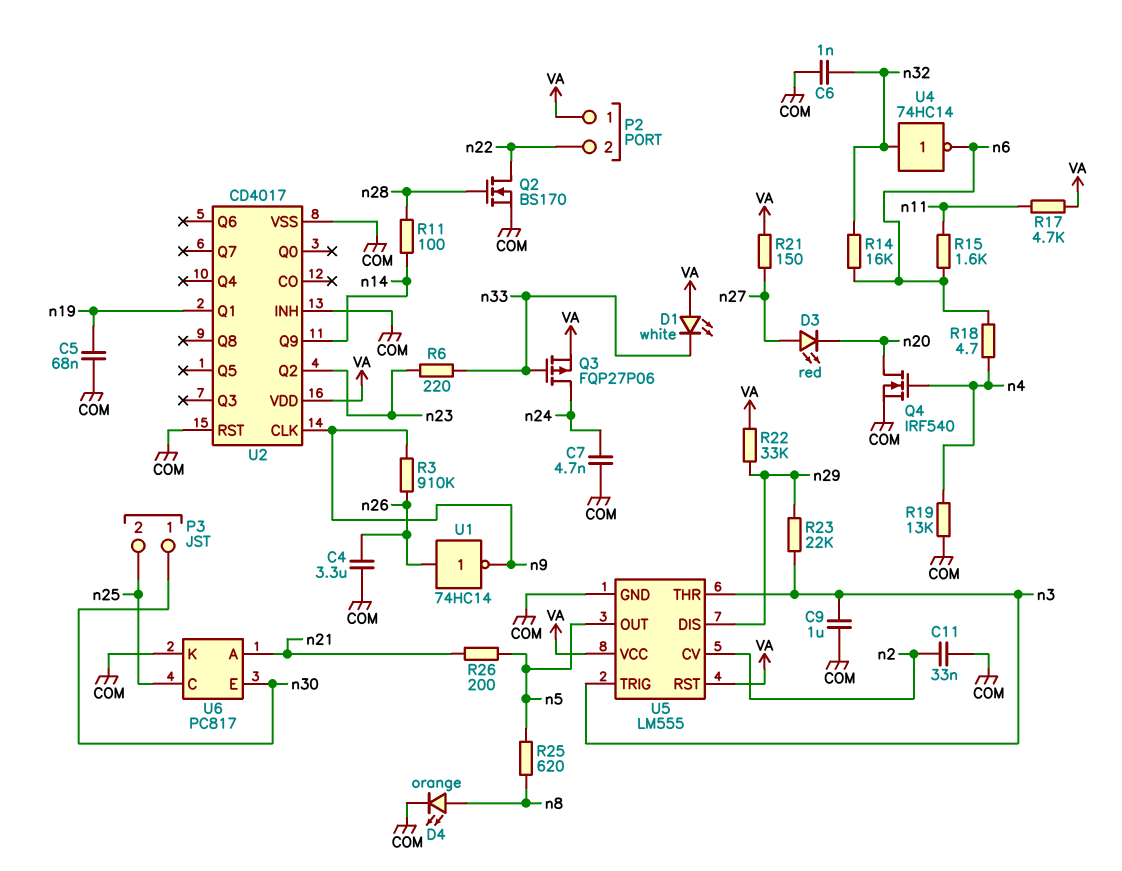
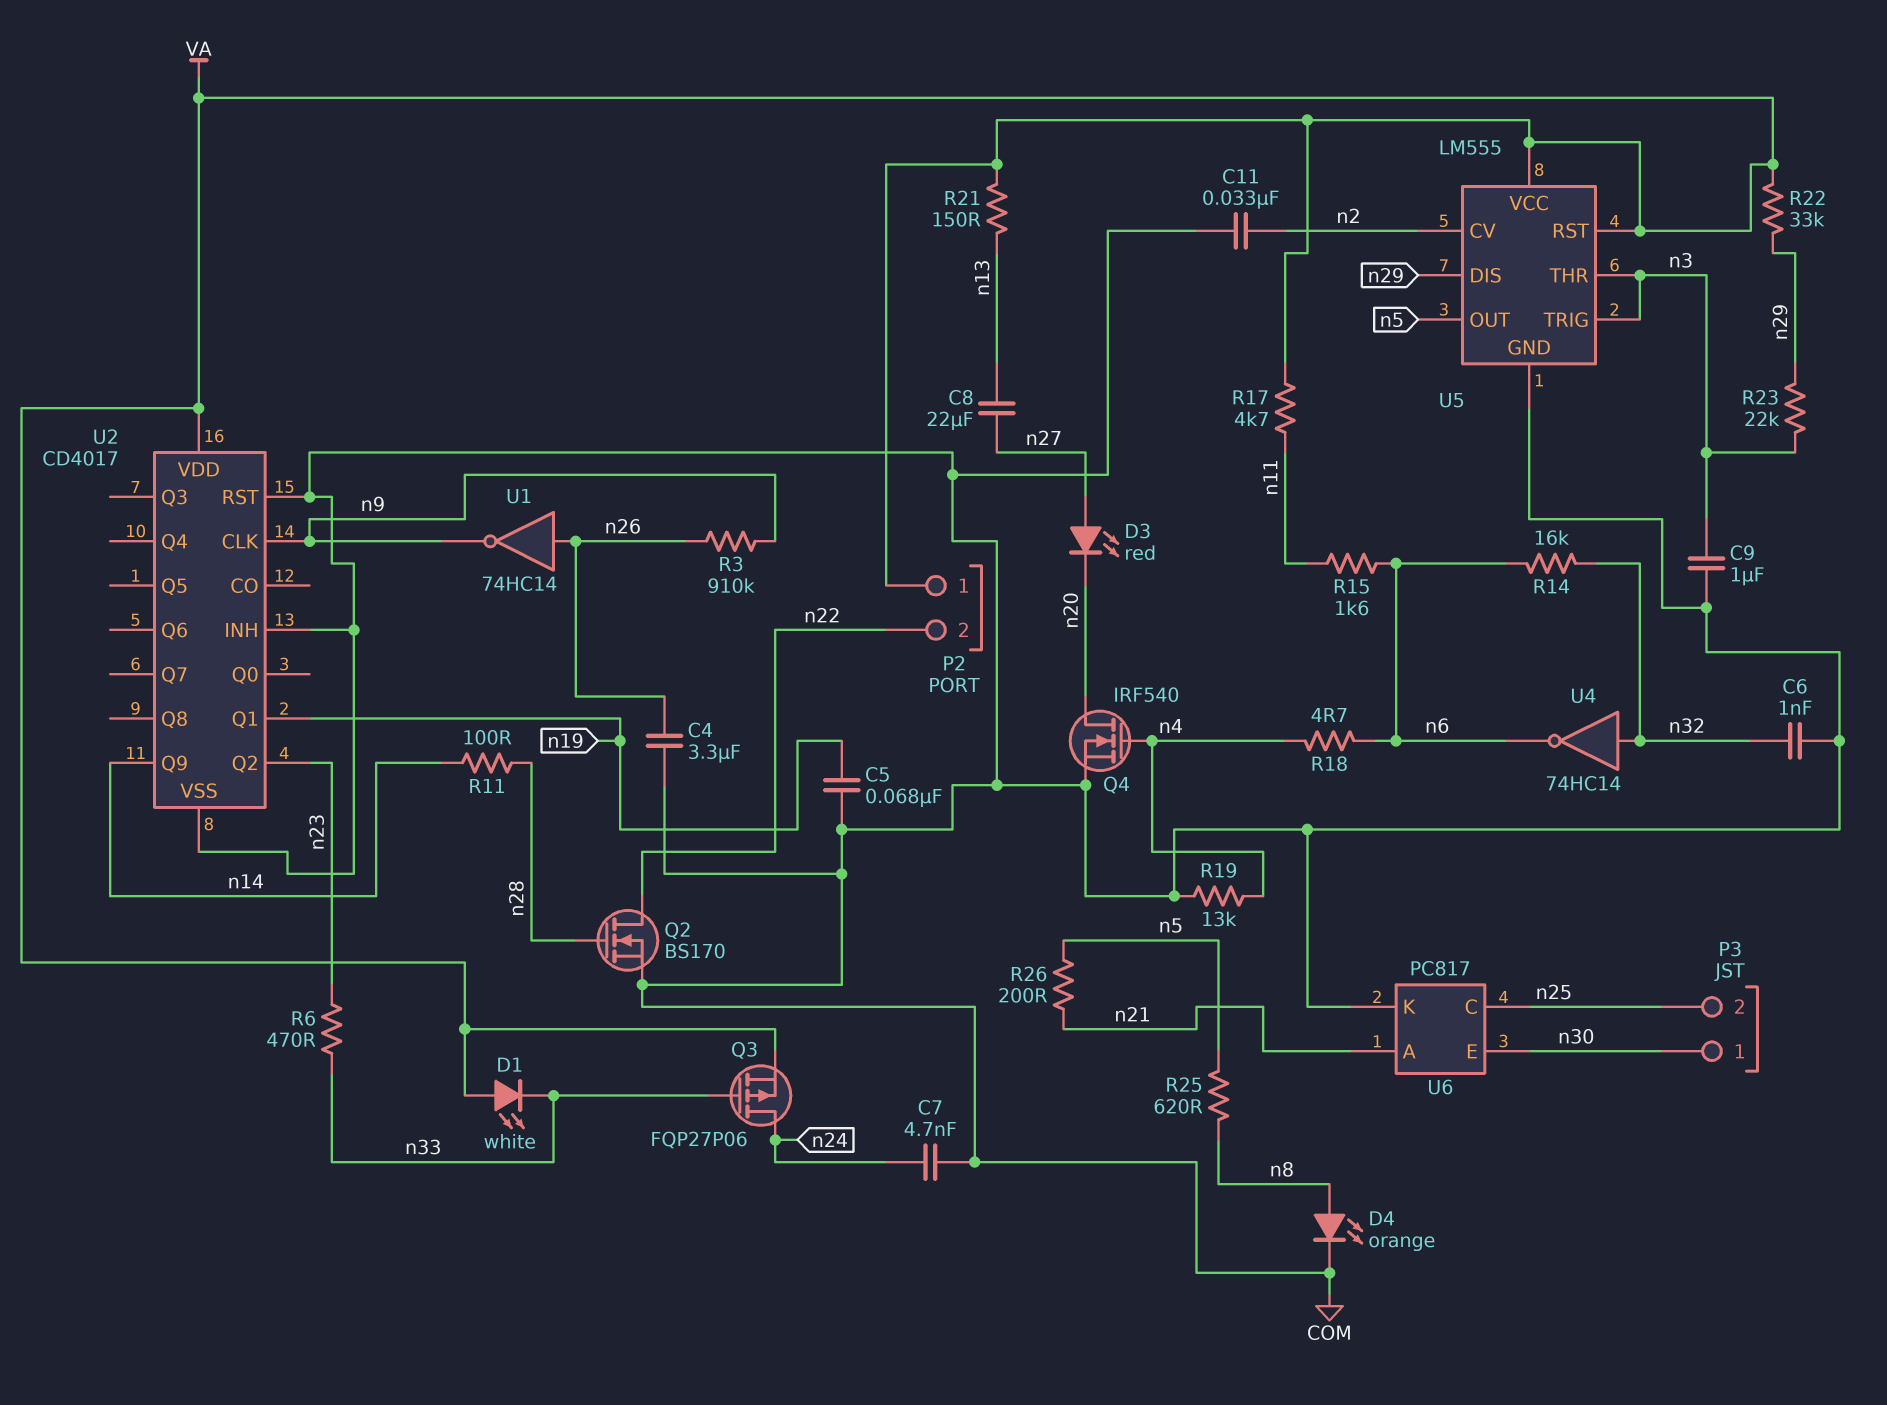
C8: none -> 22uF (n13, n27)
R6: 220 (n23, n33) -> 470 (n23, n33)
R21: 150 (VA, n27) -> 150 (VA, n13)

